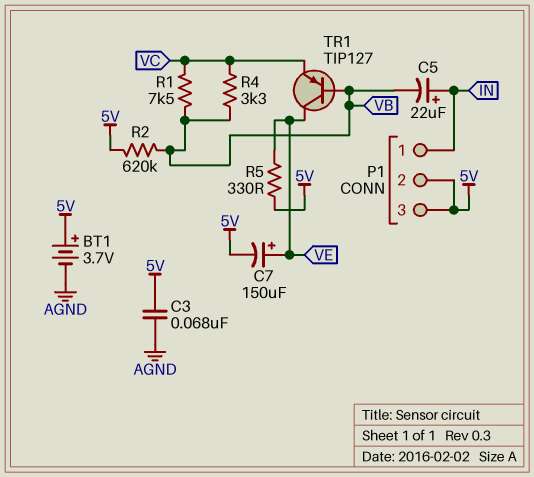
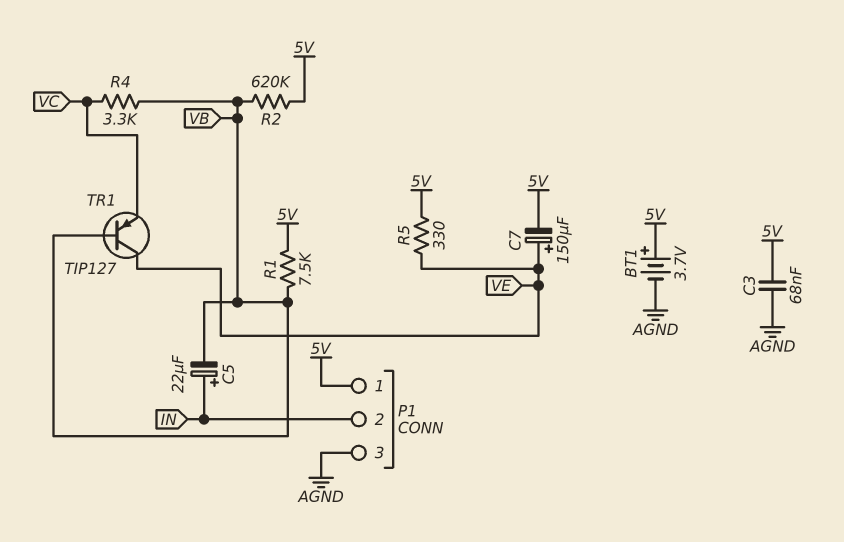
P1 pin 1: IN -> 5V
P1 pin 2: 5V -> IN
P1 pin 3: 5V -> AGND
R1: 7.5k (VB, VC) -> 7.5k (5V, VB)

